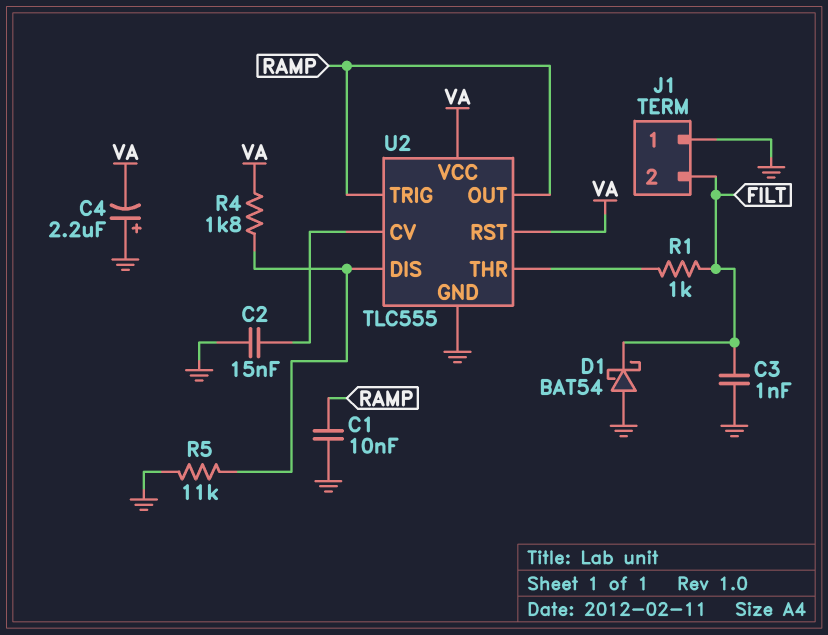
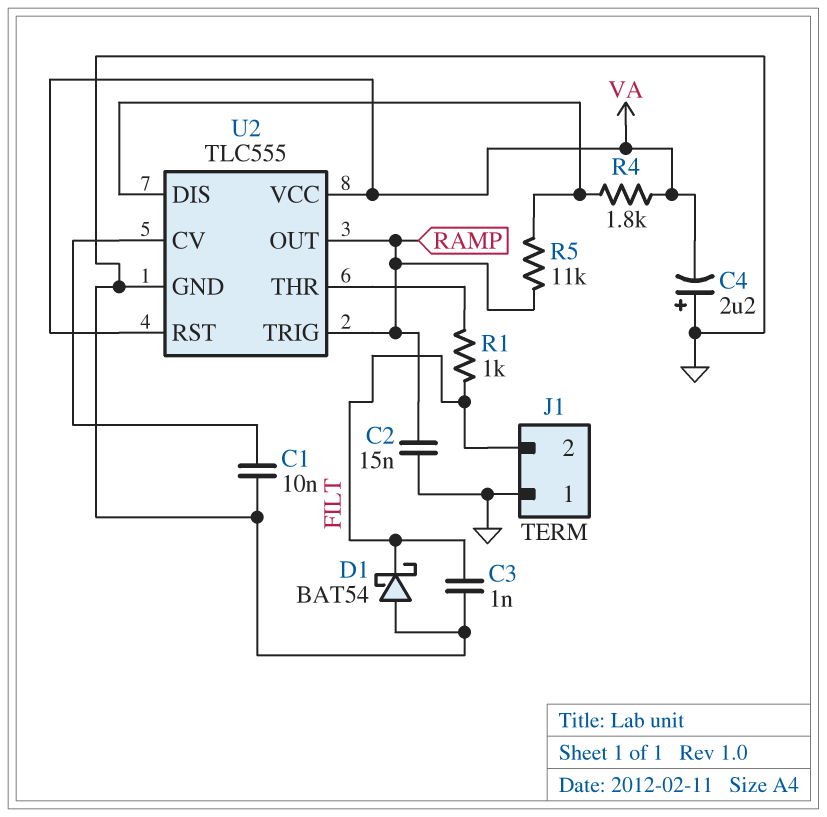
C1: 10nF (GND, RAMP) -> 10nF (GND, U2/CV)
C2: 15nF (GND, U2/CV) -> 15nF (GND, RAMP)
R5: 11k (GND, U2/DIS) -> 11k (RAMP, U2/DIS)

